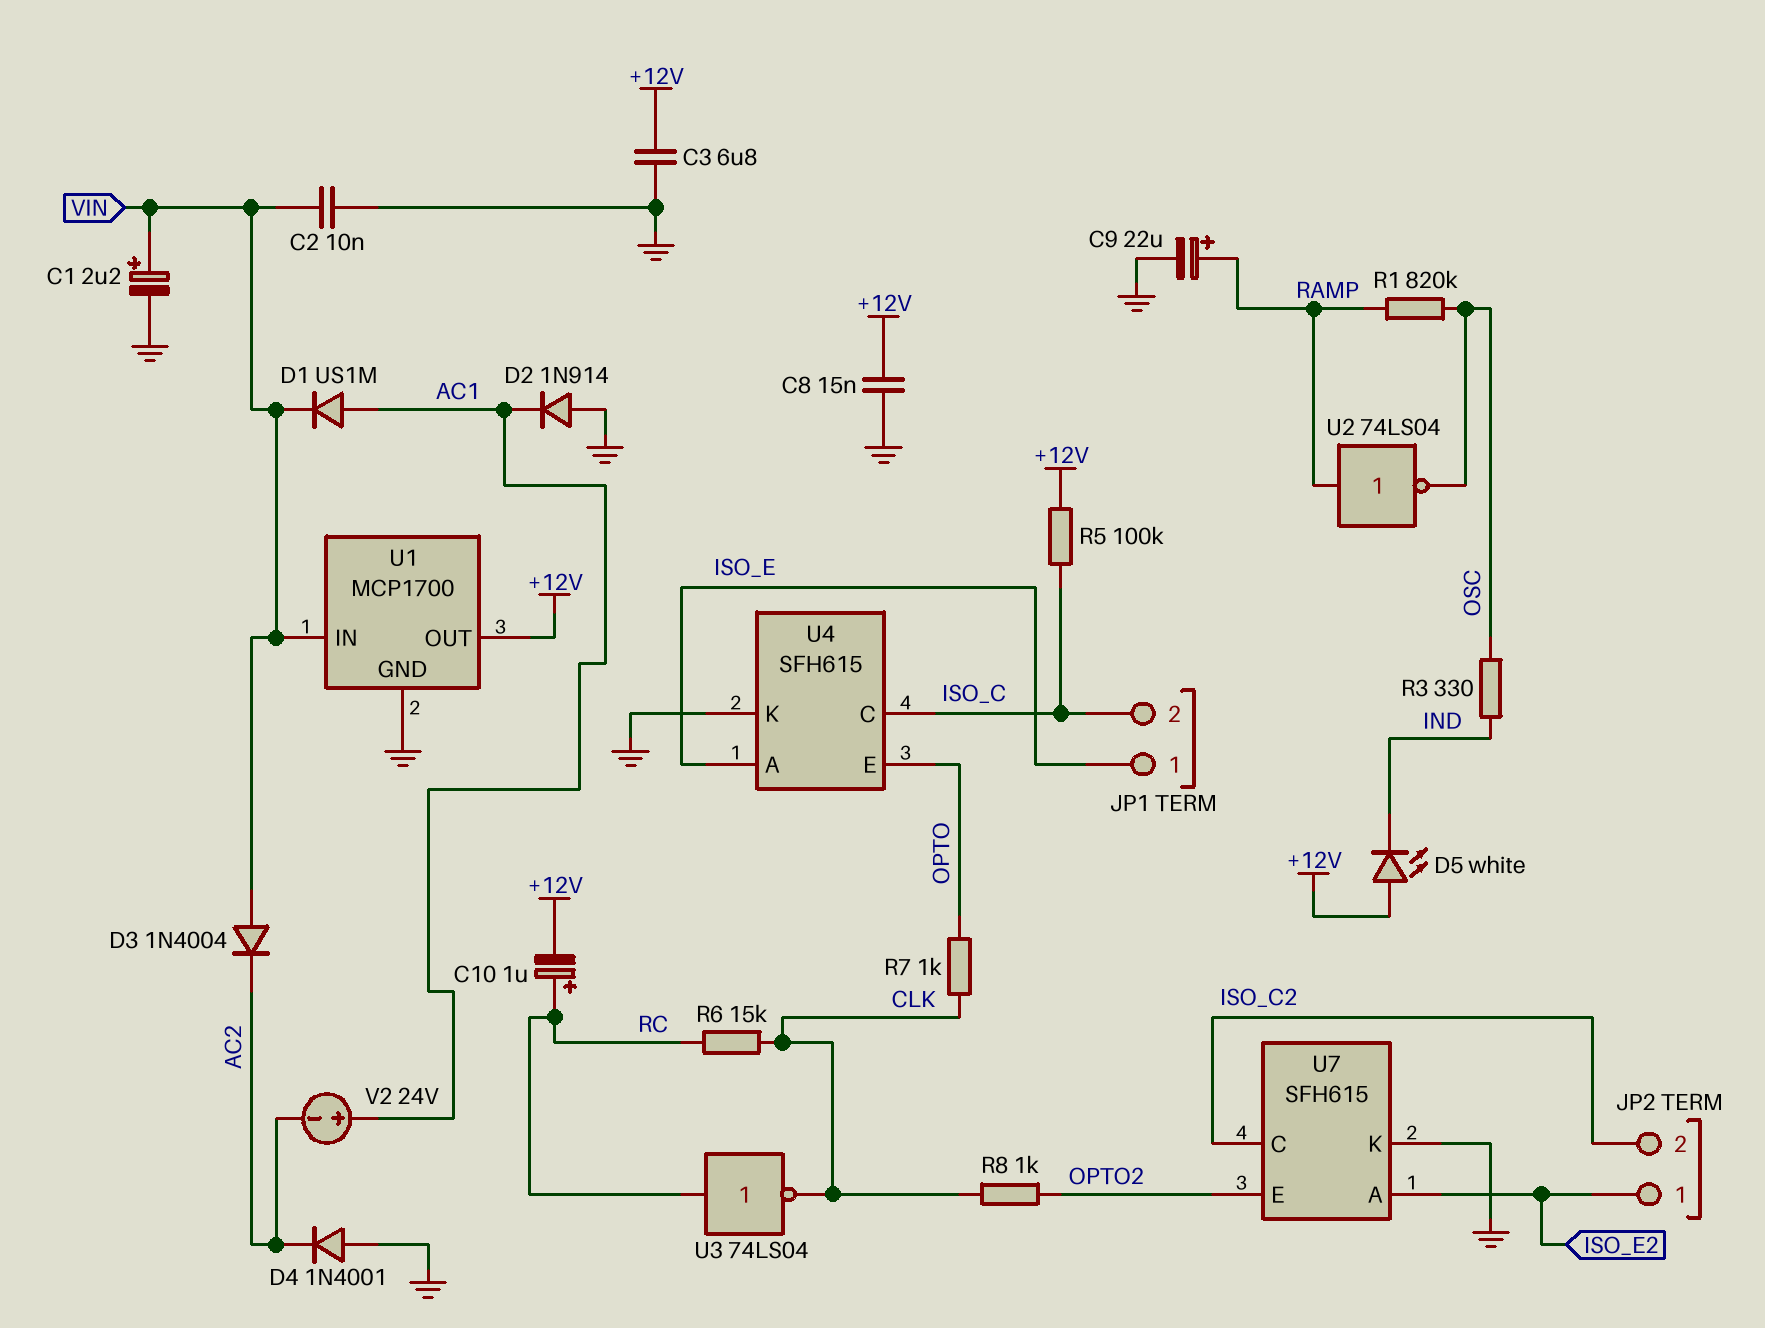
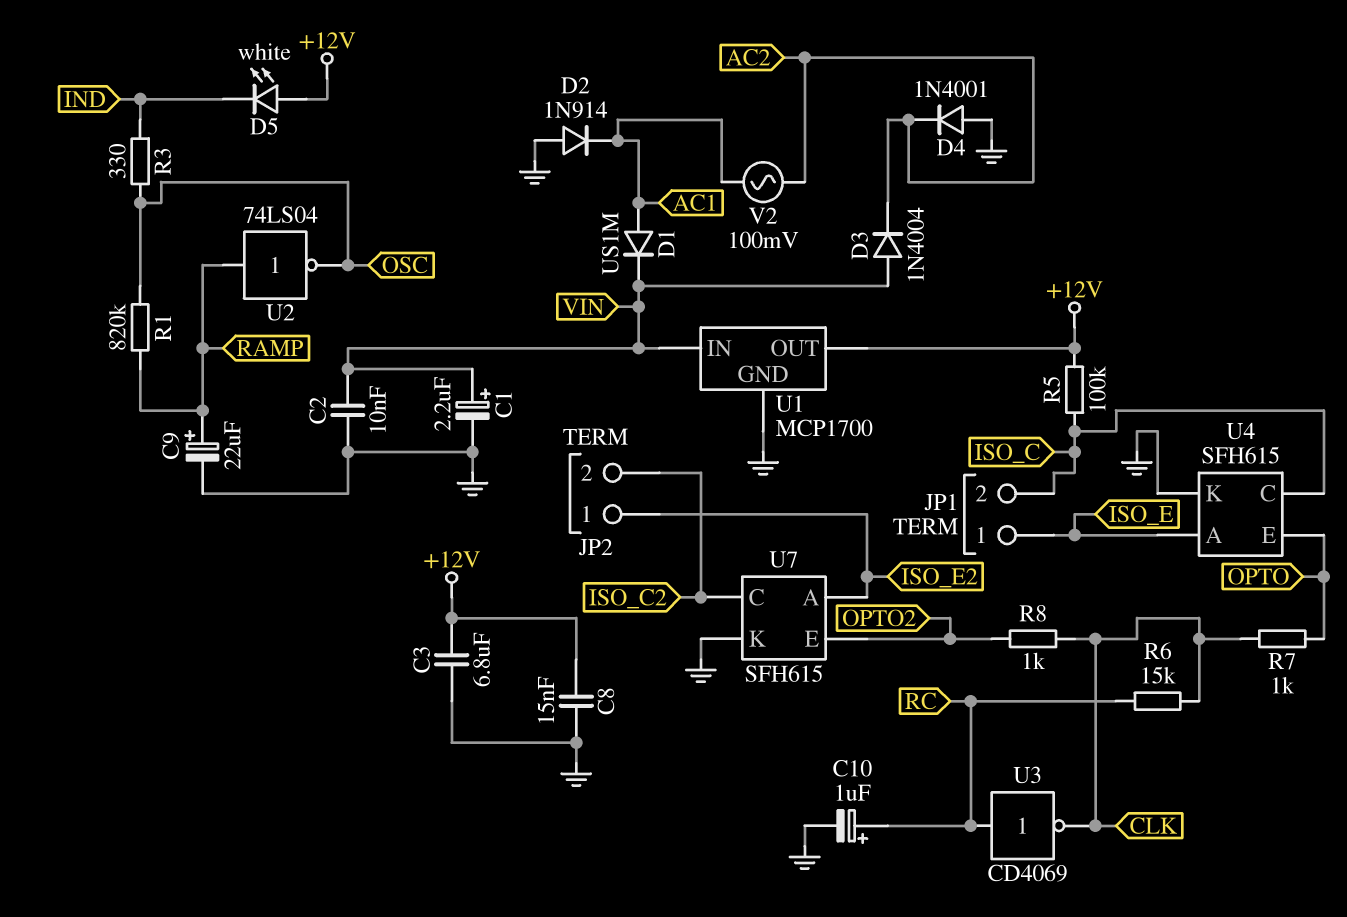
C10: 1uF (plus RC, minus +12V) -> 1uF (plus RC, minus GND)
U3: NOT 74LS04 (in RC, out CLK) -> NOT CD4069 (in RC, out CLK)
V2: 24V (plus AC1, minus AC2) -> AC 100mV (AC1, AC2)

